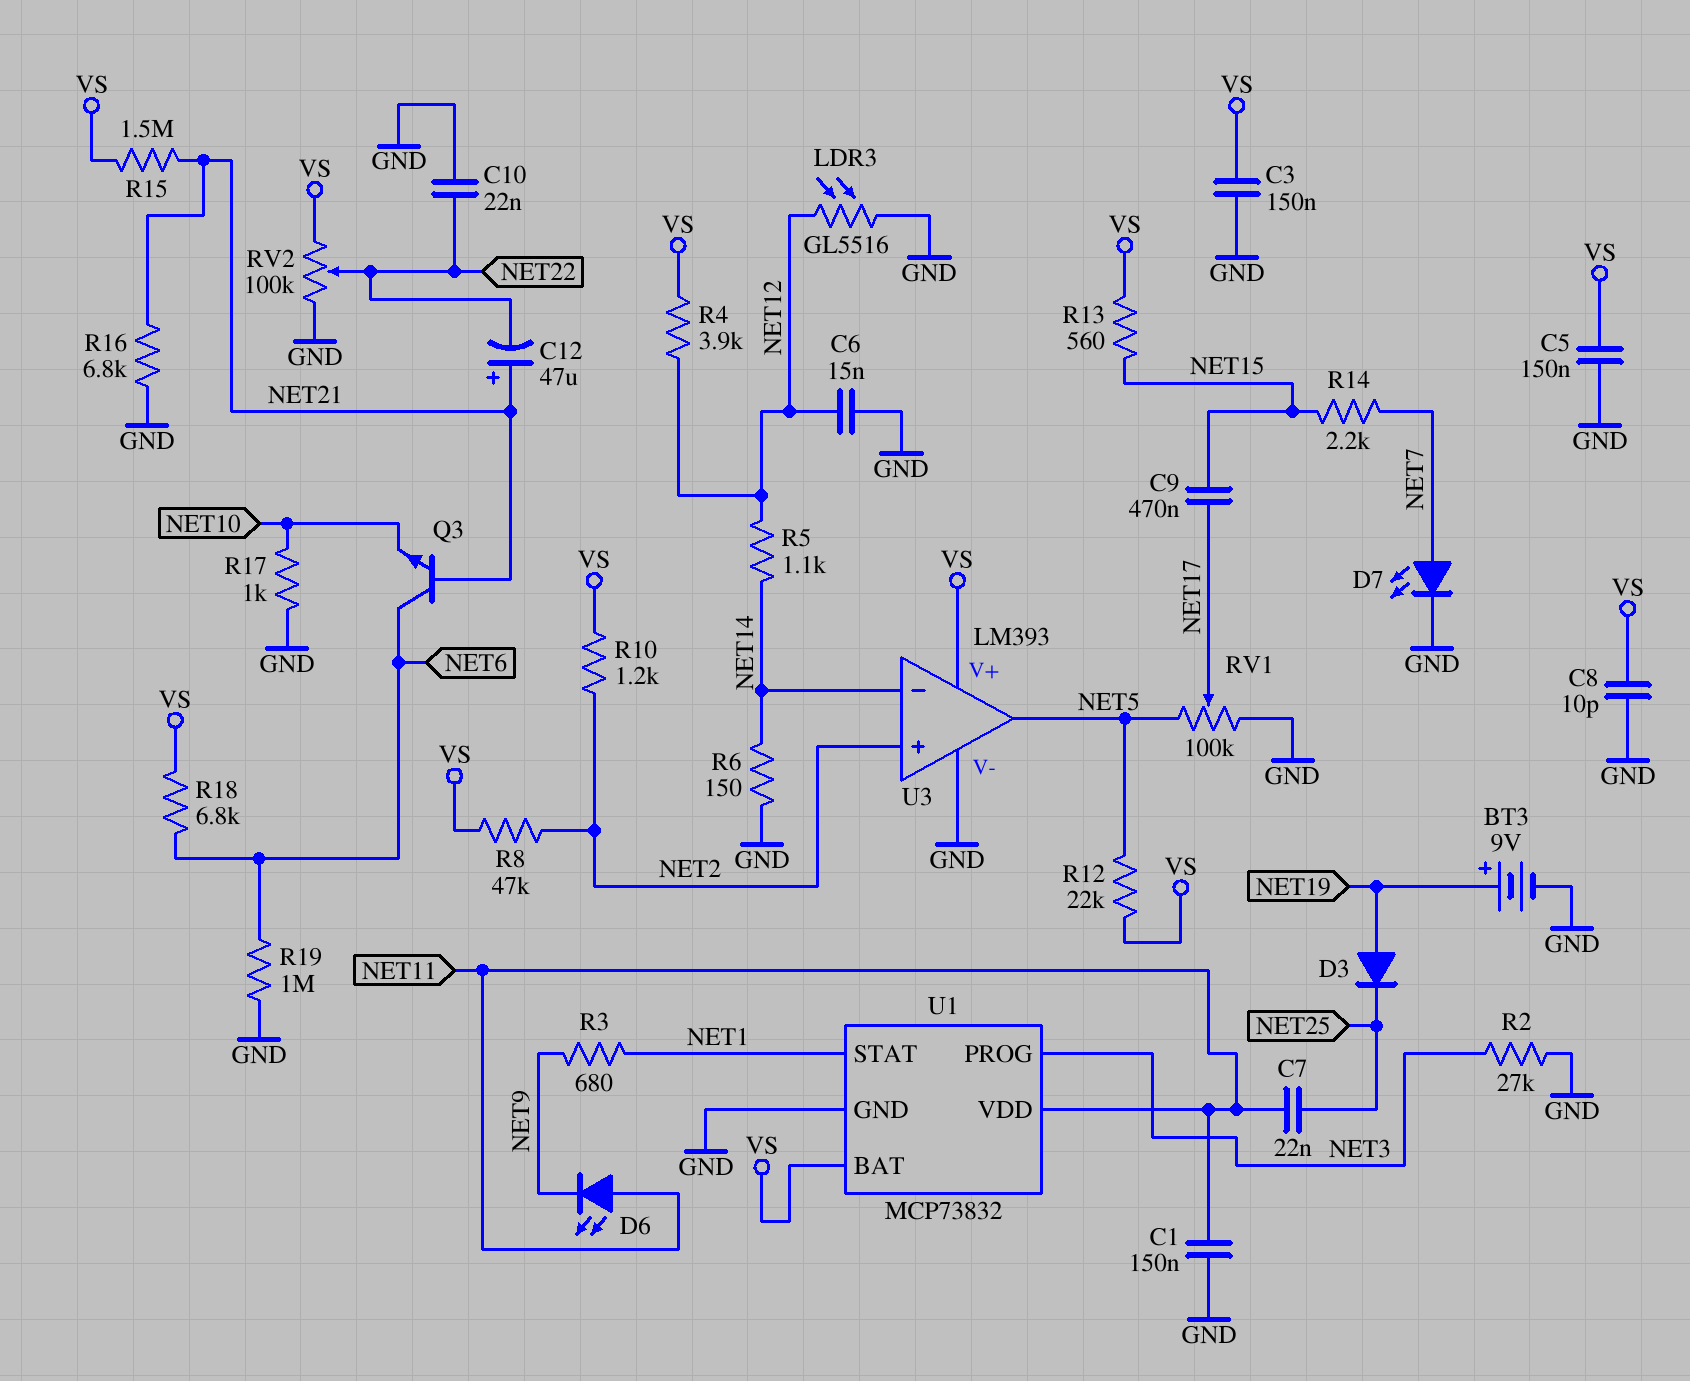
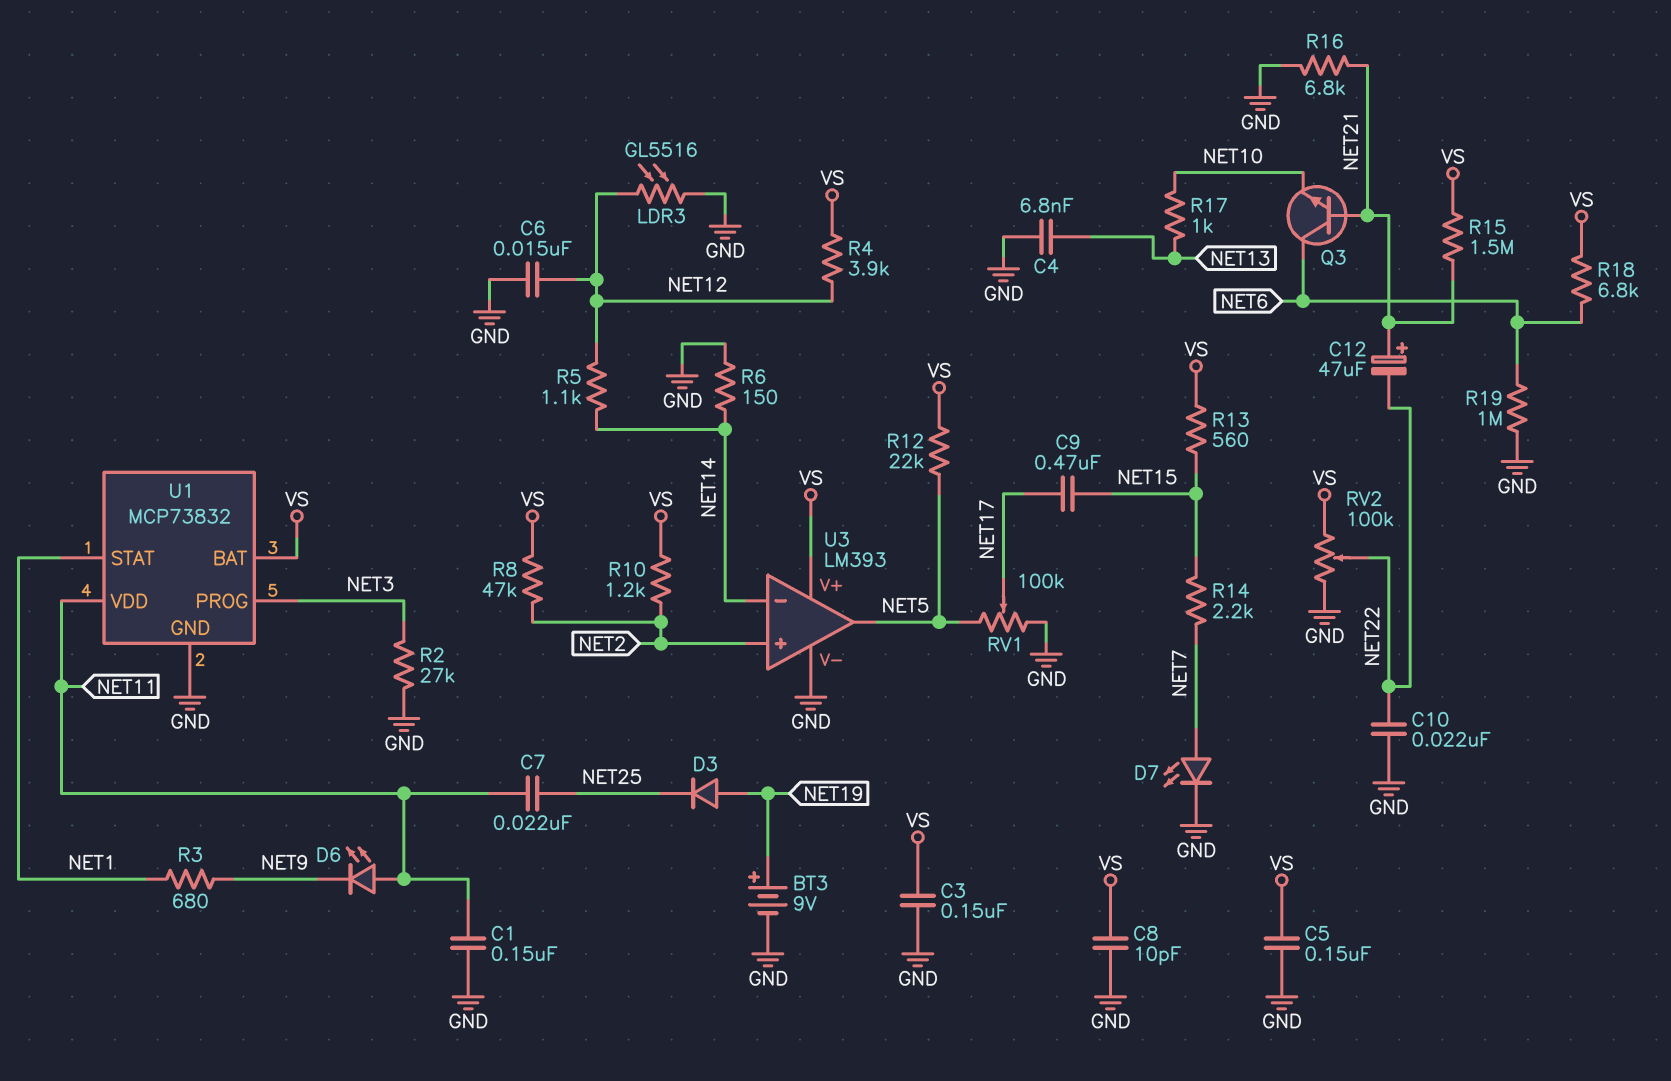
C4: none -> 6.8nF (GND, NET13)
R17: 1k (GND, NET10) -> 1k (NET10, NET13)

